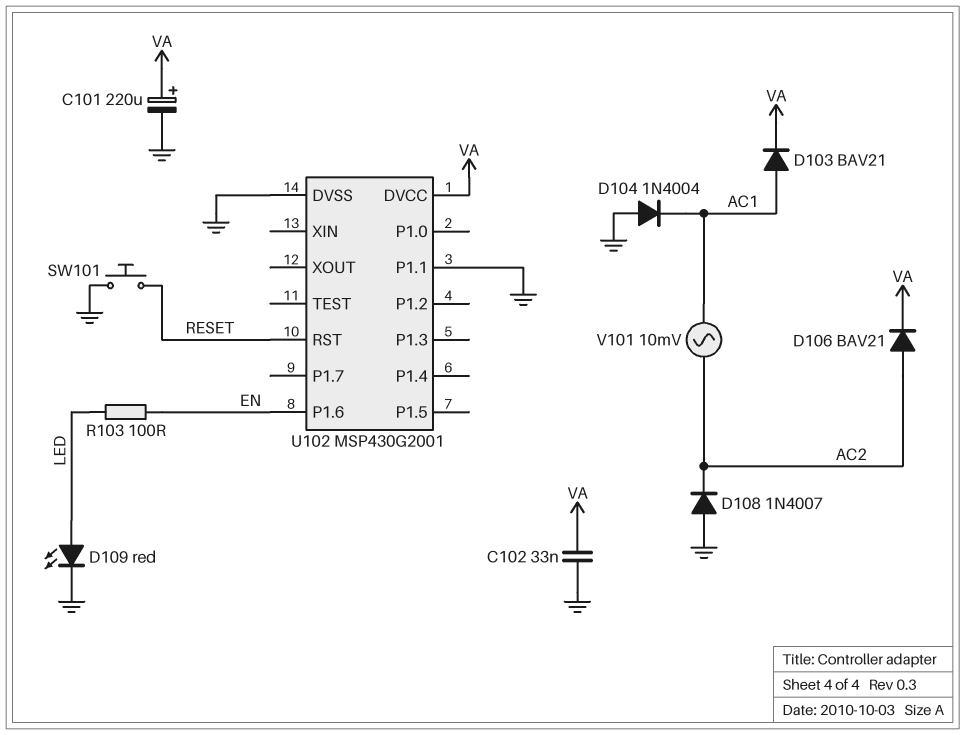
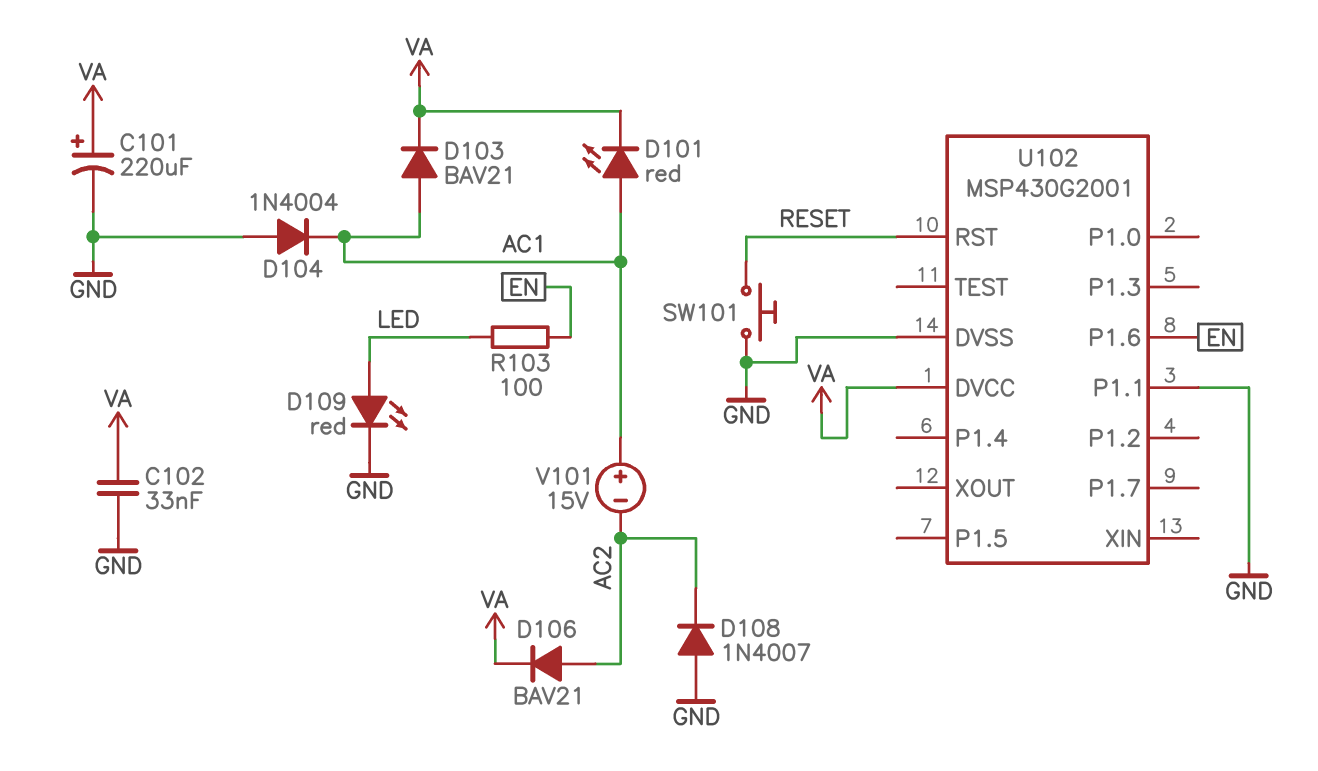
D101: none -> LED red (A AC1, K VA)
V101: AC 10mV (AC1, AC2) -> 15V (plus AC1, minus AC2)

